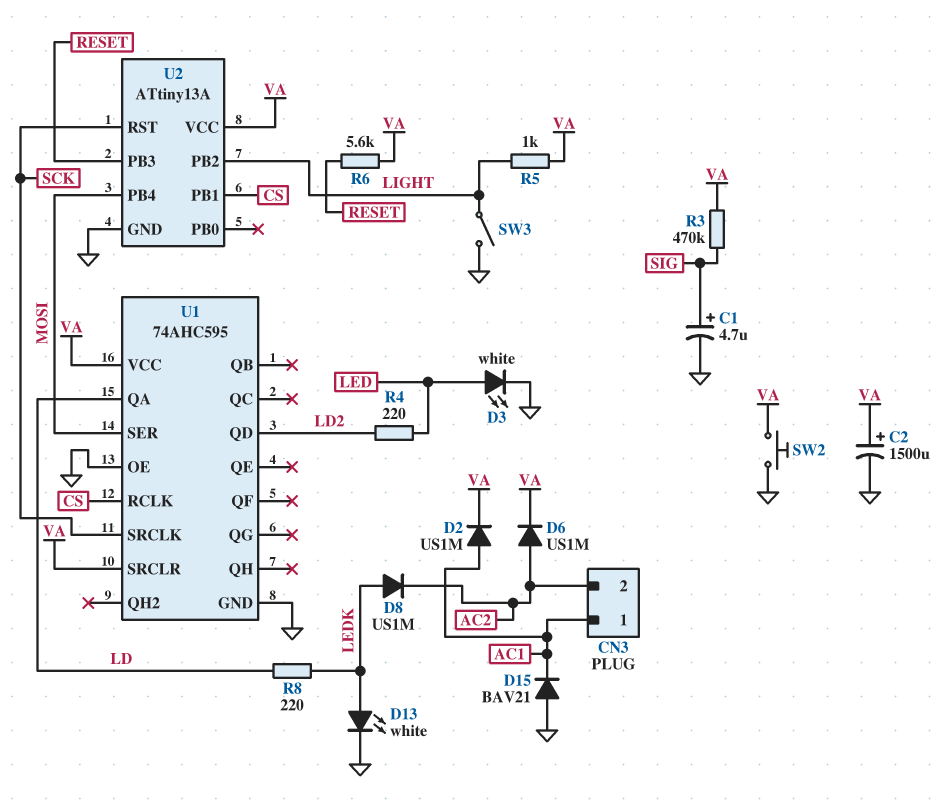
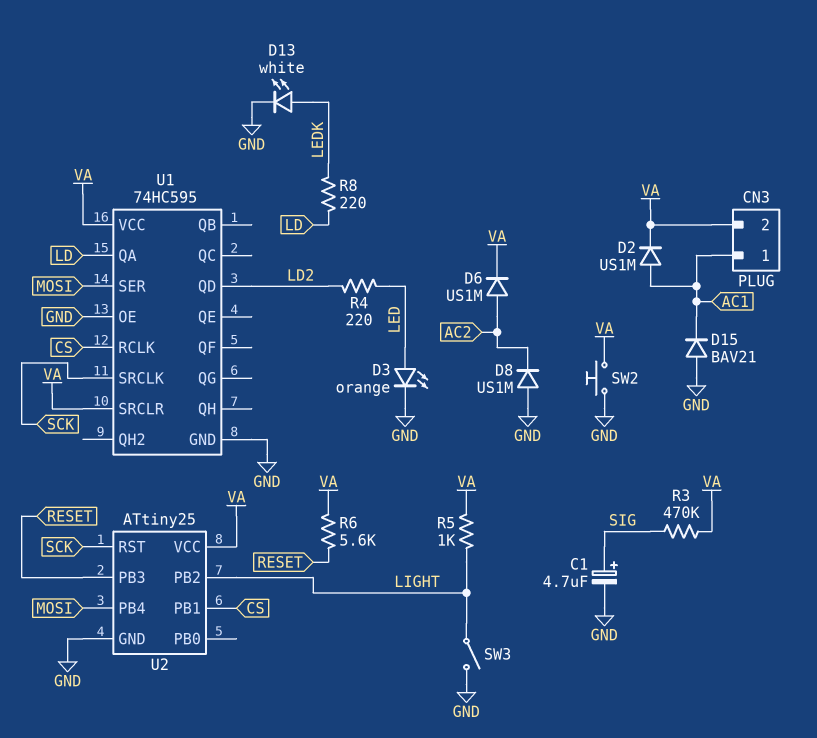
C2: 1500uF (plus VA, minus GND) -> none
CN3 pin 2: AC2 -> VA
D3: LED white (A LED, K GND) -> LED orange (A LED, K GND)
D8: diode US1M (A LEDK, K AC2) -> diode US1M (A GND, K AC2)
U1: 74AHC595 -> 74HC595
U2: ATtiny13A -> ATtiny25

